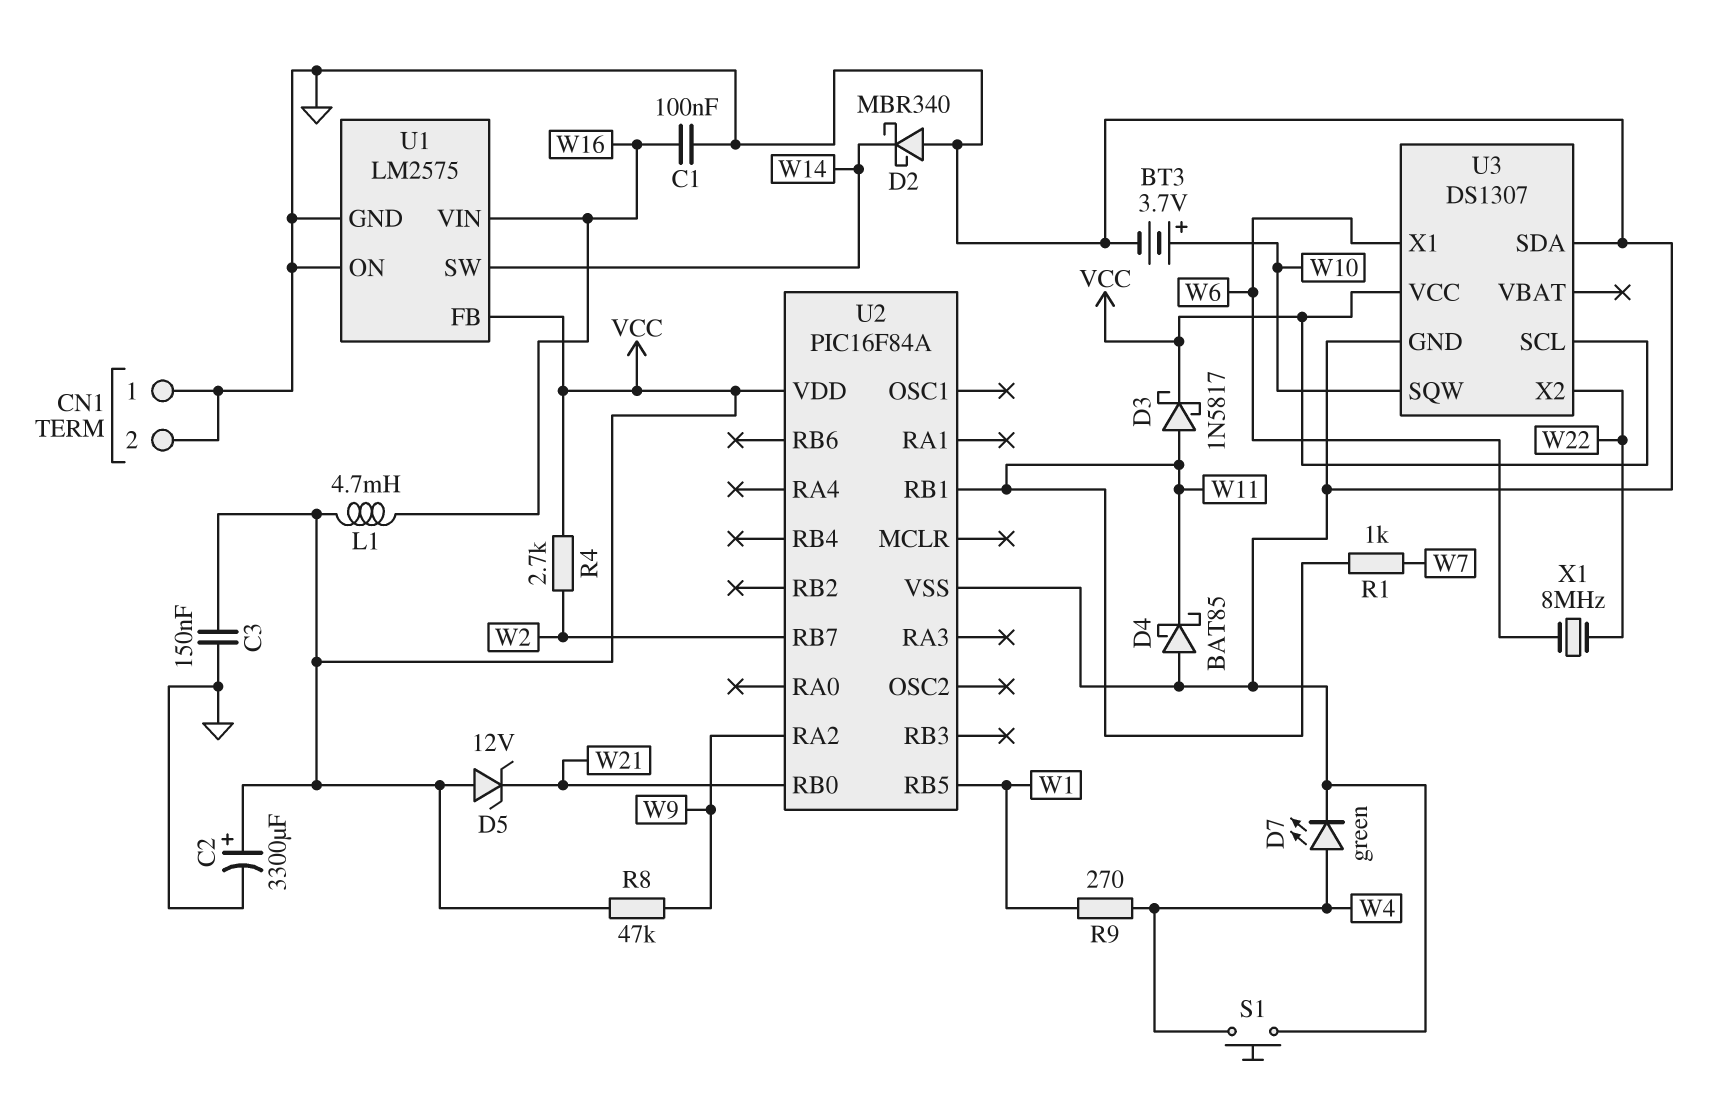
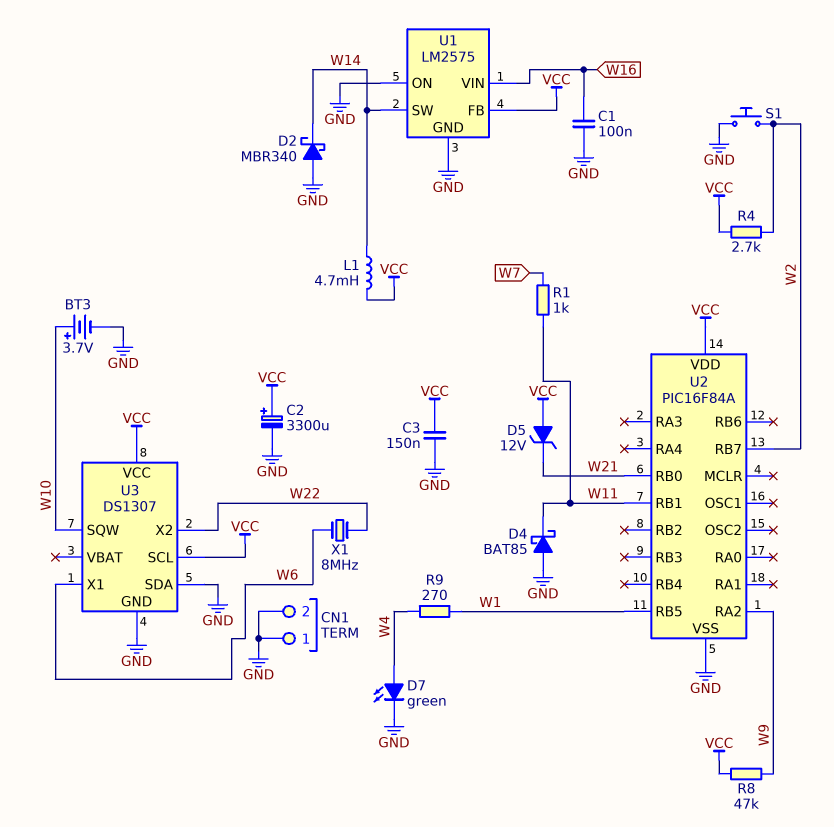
D3: schottky 1N5817 (A W11, K VCC) -> none
L1: 4.7mH (VCC, W16) -> 4.7mH (VCC, W14)
S1: button (GND, W4) -> button (GND, W2)

